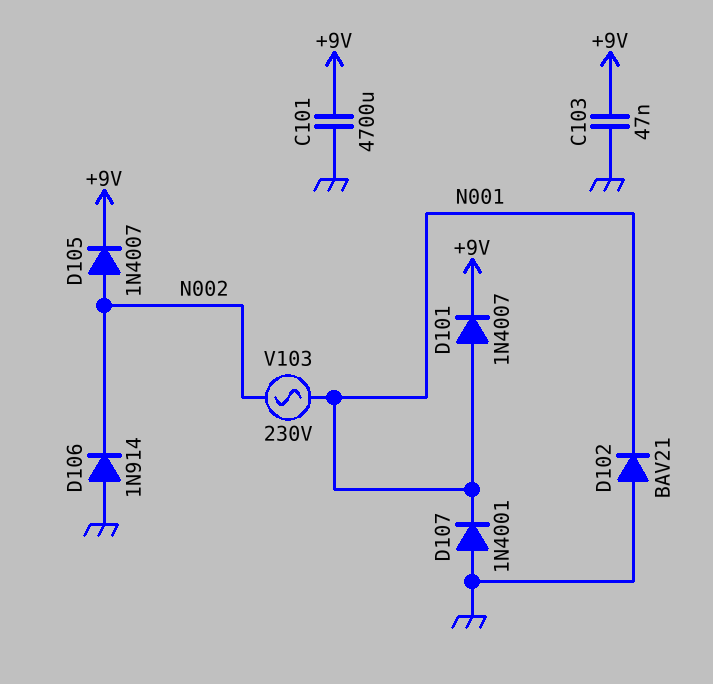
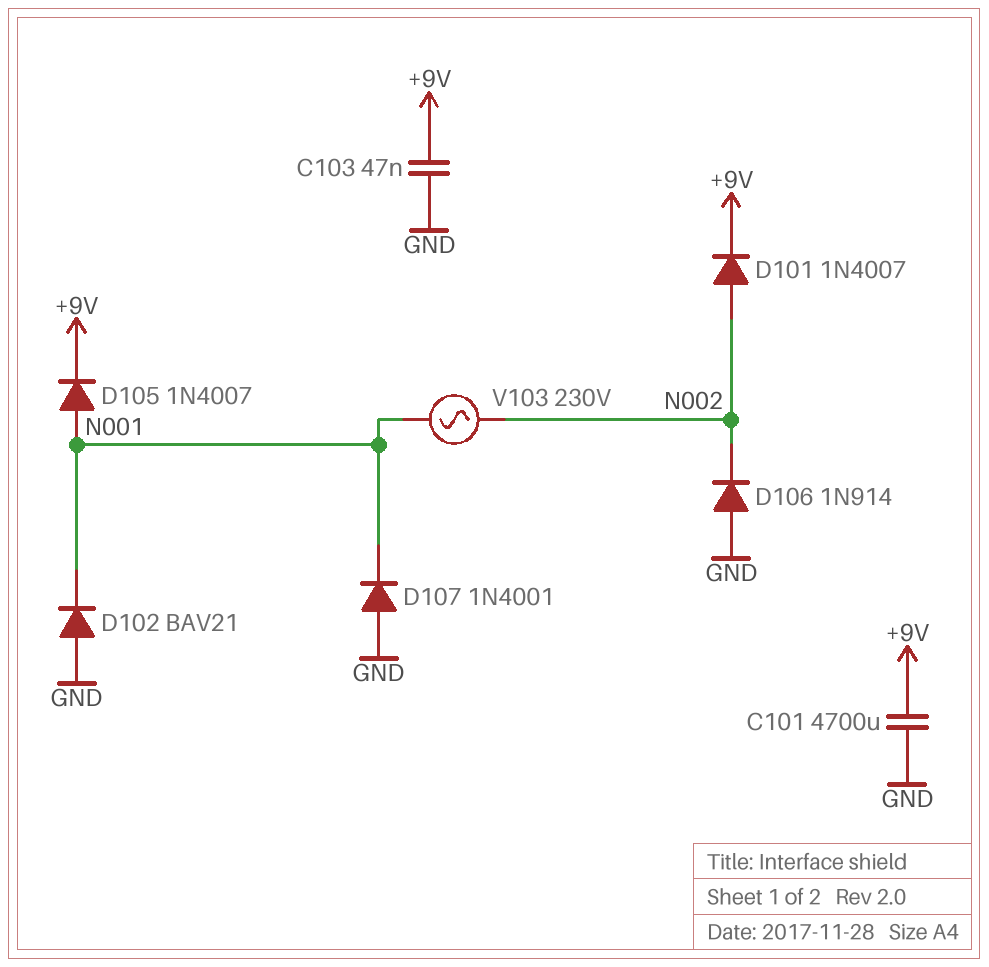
D101: diode 1N4007 (A N001, K +9V) -> diode 1N4007 (A N002, K +9V)
D105: diode 1N4007 (A N002, K +9V) -> diode 1N4007 (A N001, K +9V)

